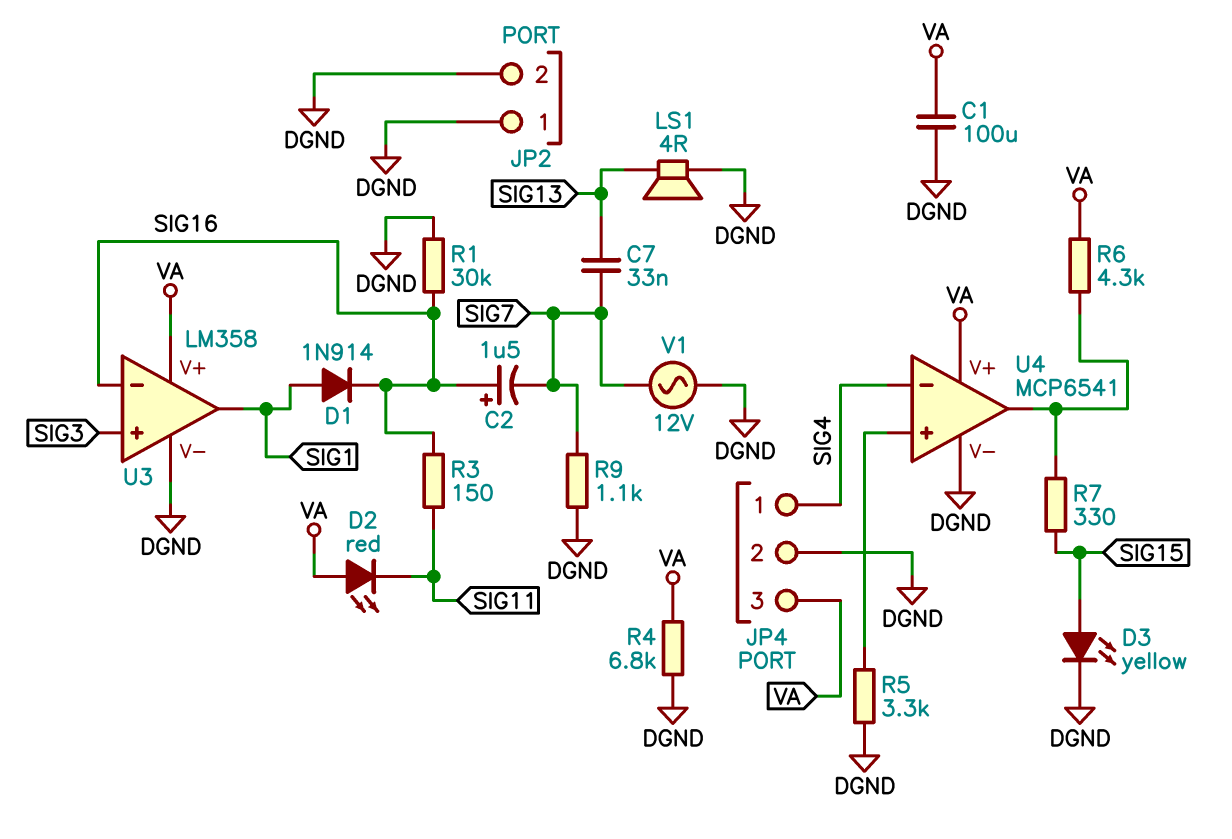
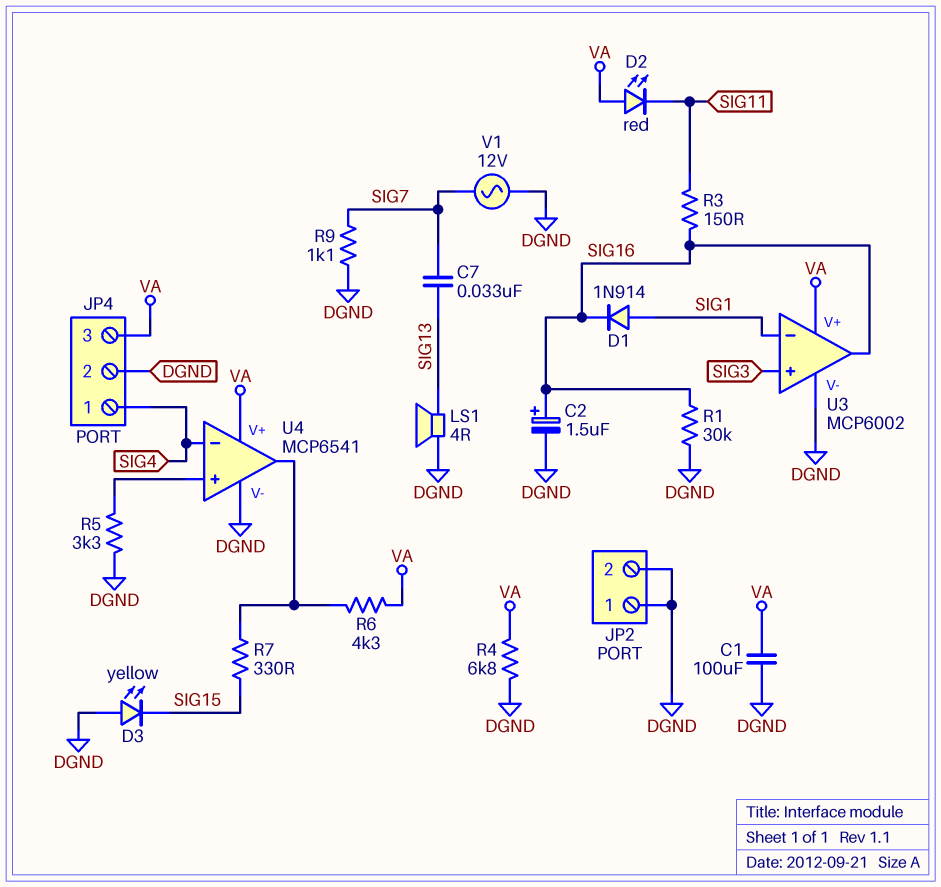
C2: 1.5uF (plus SIG16, minus SIG7) -> 1.5uF (plus SIG16, minus DGND)
D3: LED yellow (A SIG15, K DGND) -> LED yellow (A DGND, K SIG15)
U3: LM358 -> MCP6002
U3 pin in-: SIG16 -> SIG1
U3 pin out: SIG1 -> SIG16

